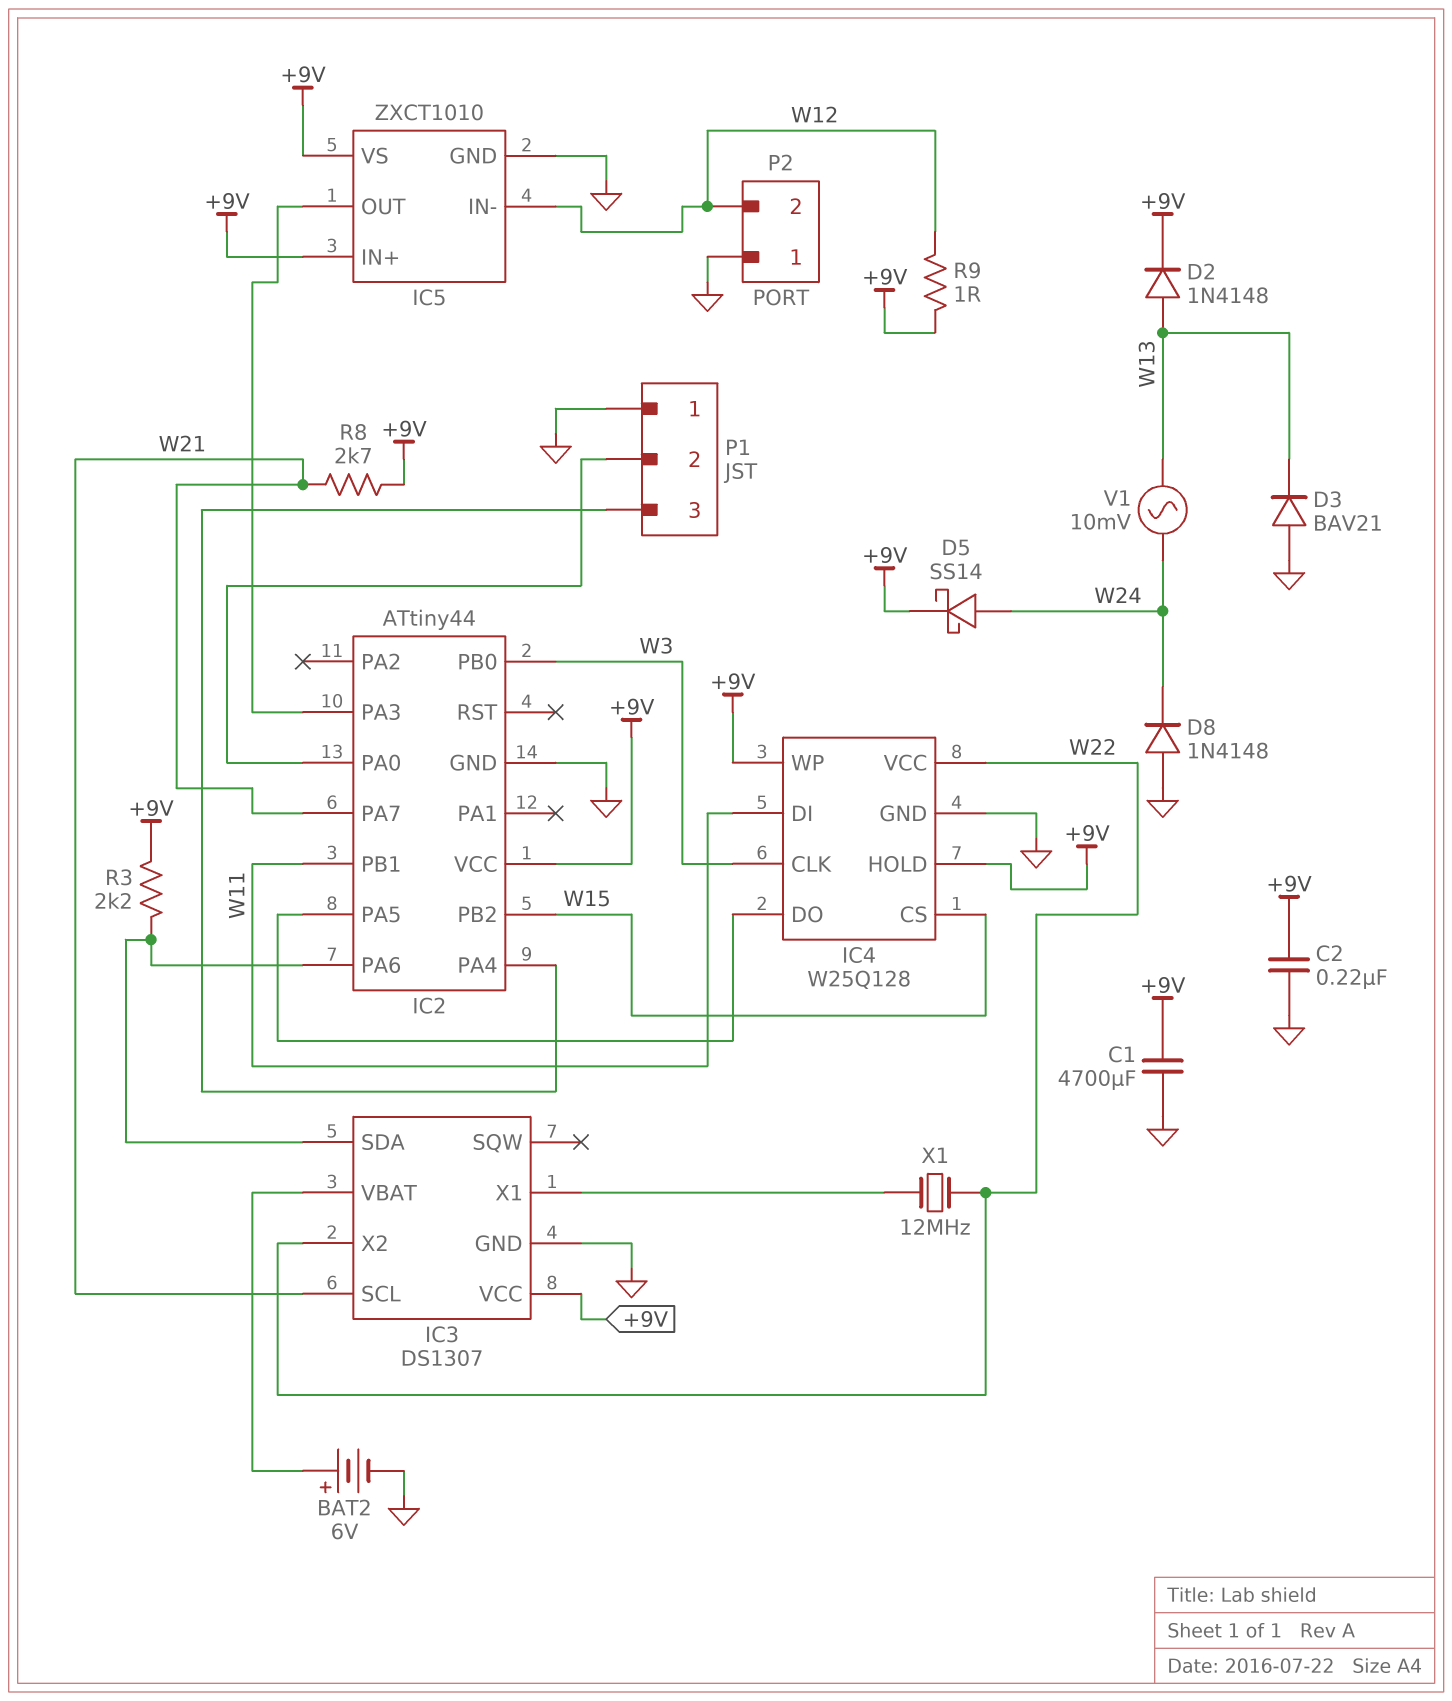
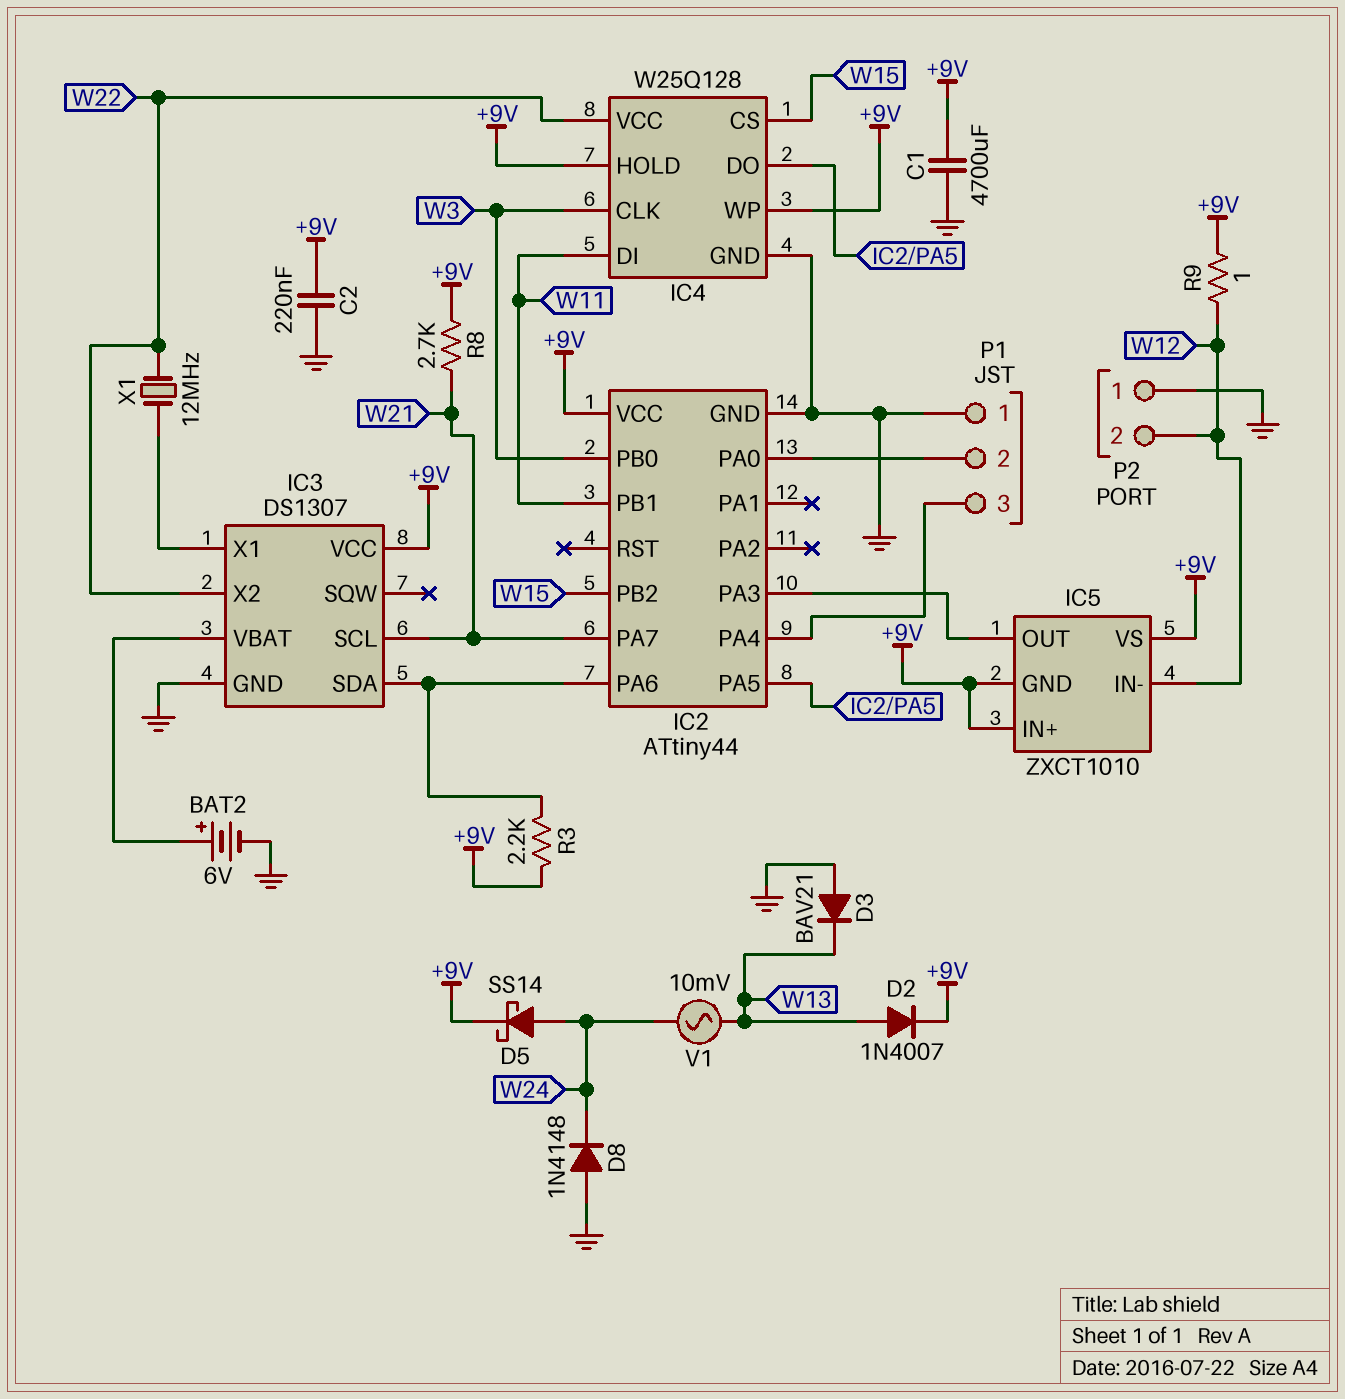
D2: diode 1N4148 (A W13, K +9V) -> diode 1N4007 (A W13, K +9V)
IC5 pin GND: GND -> +9V

